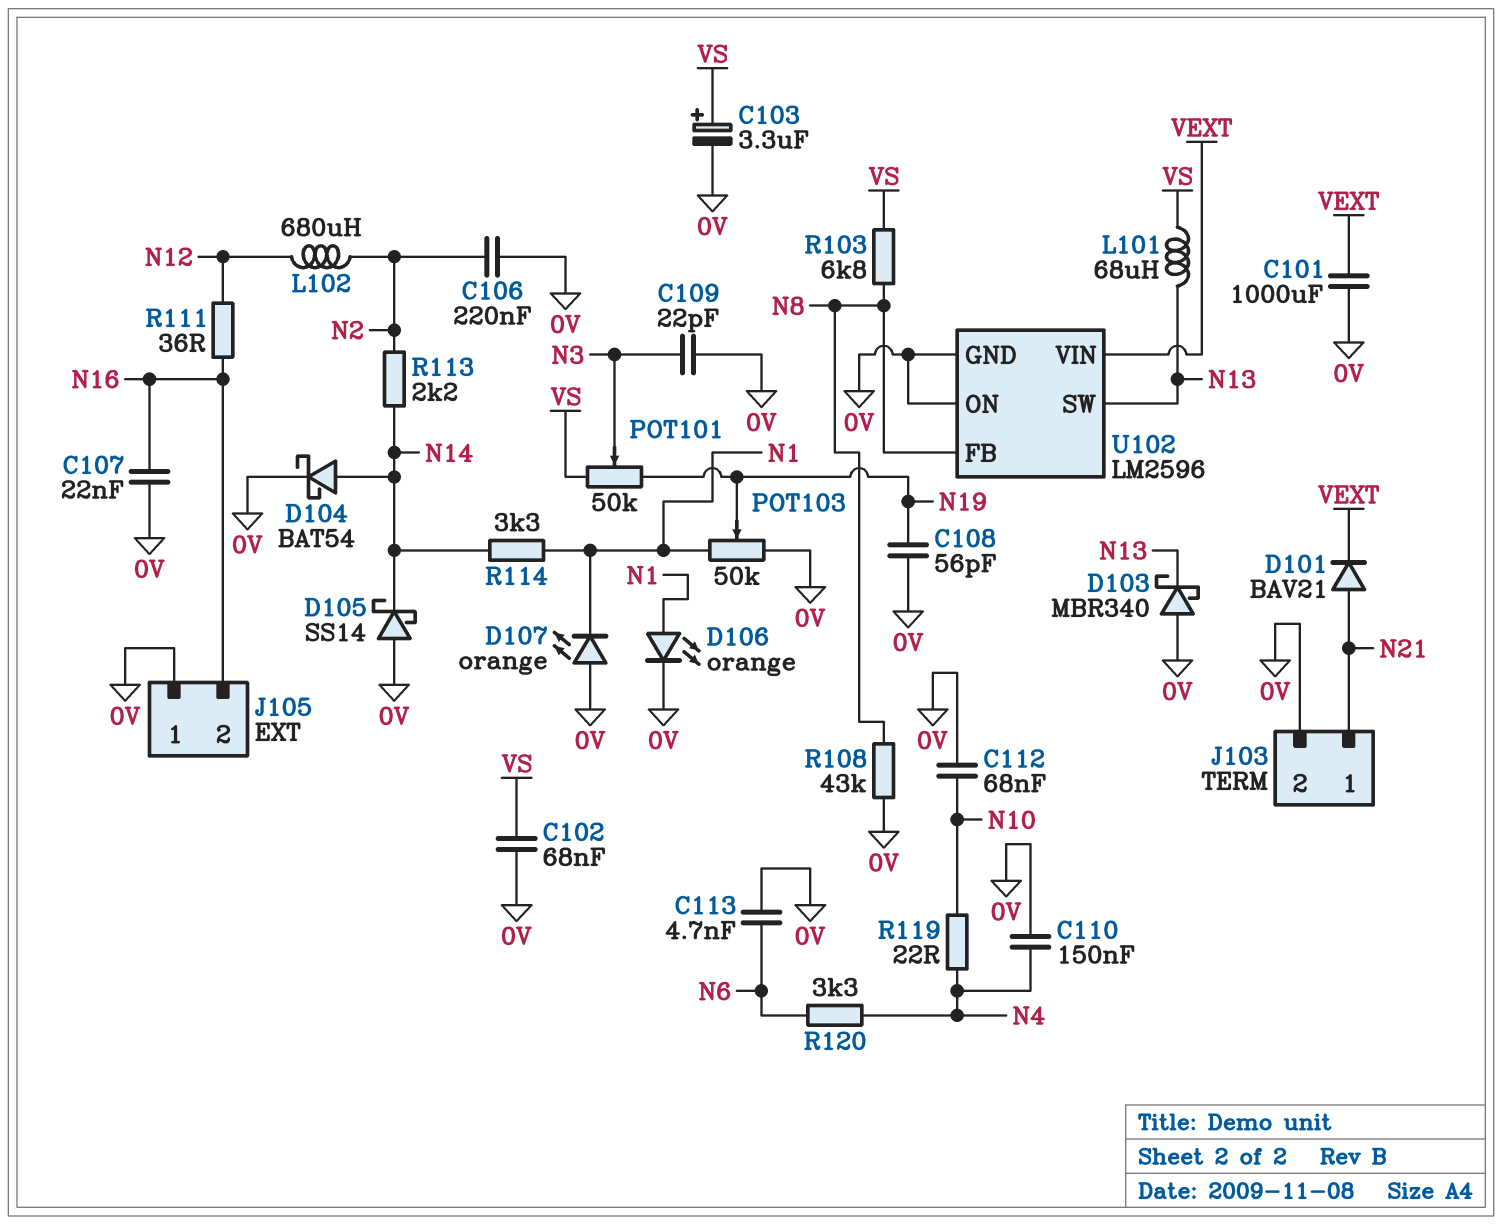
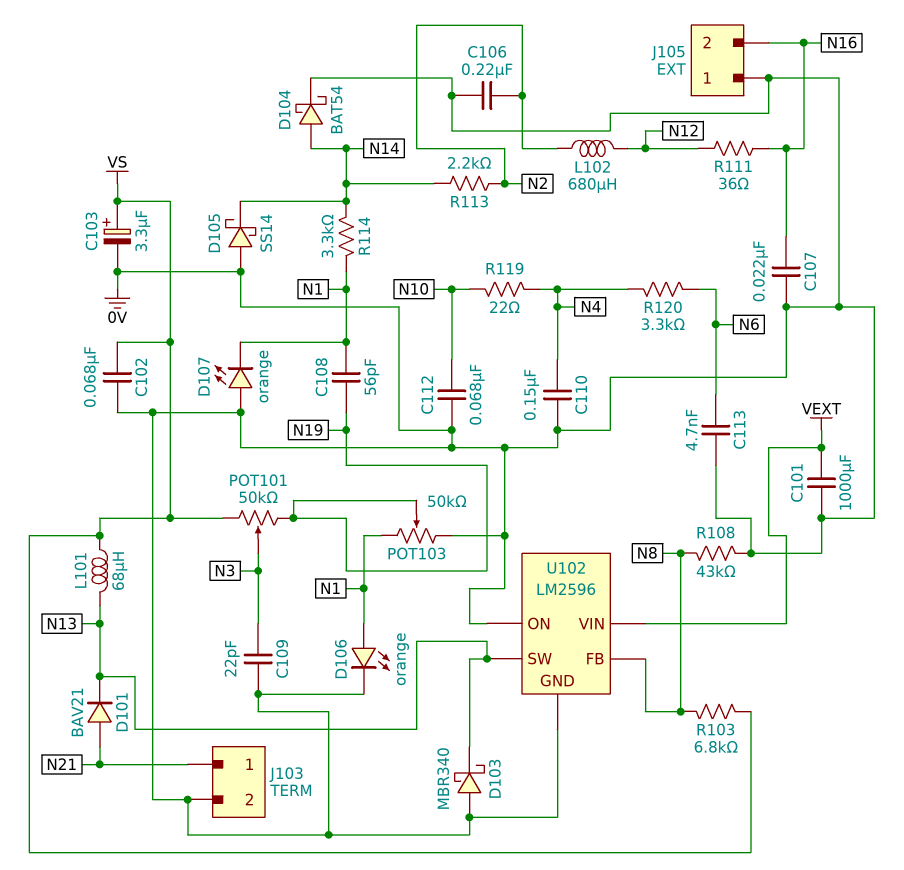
C108: 56pF (0V, N19) -> 56pF (N1, N19)
D101: diode BAV21 (A N21, K VEXT) -> diode BAV21 (A N21, K N13)

